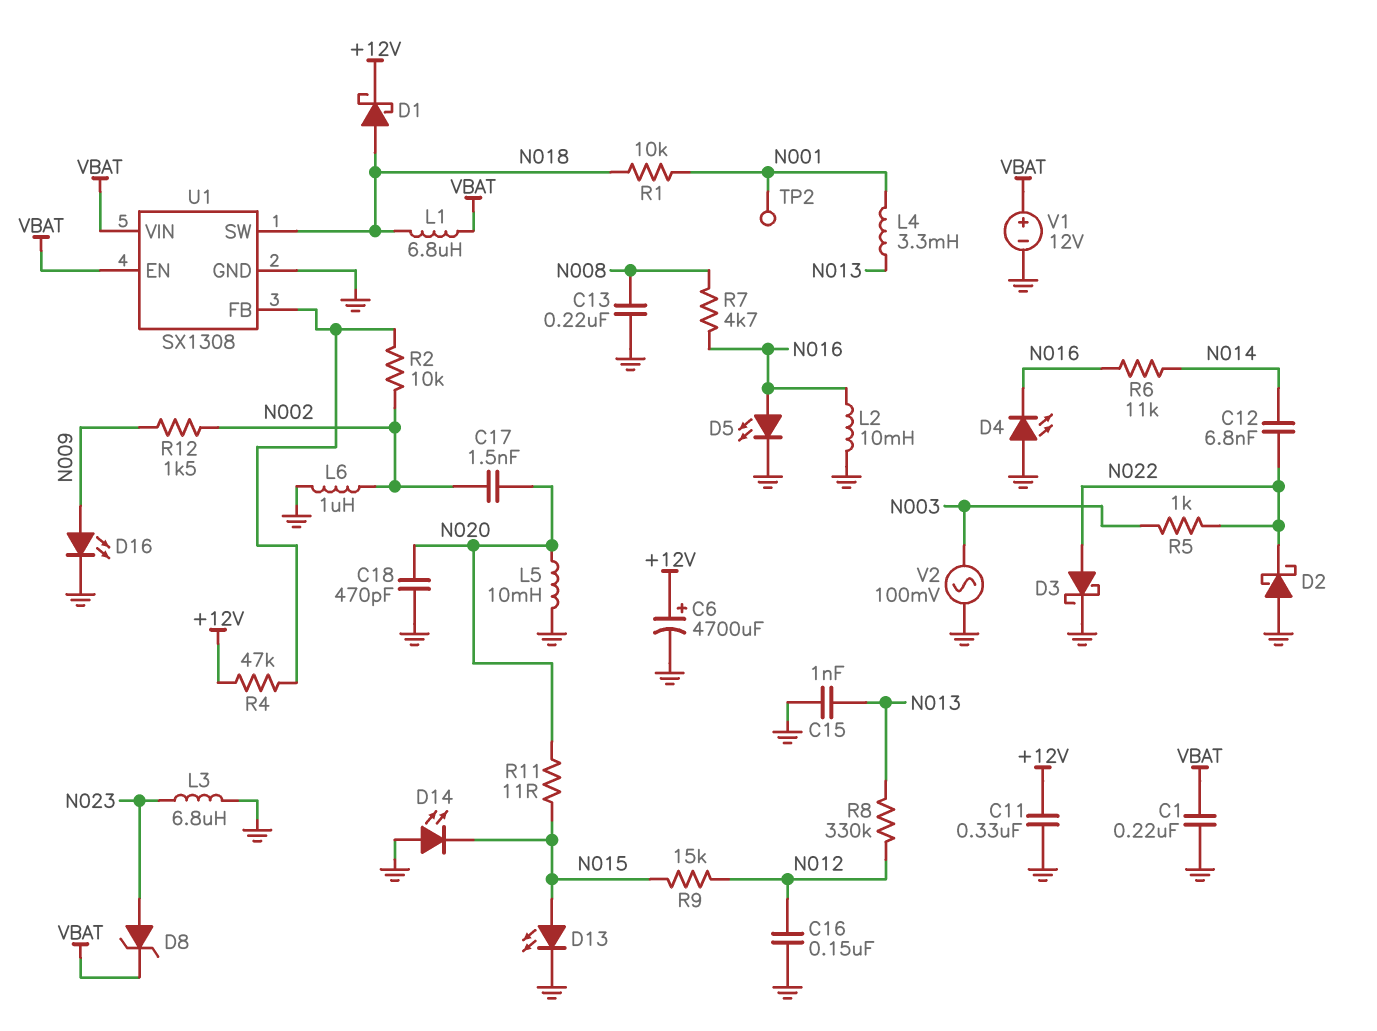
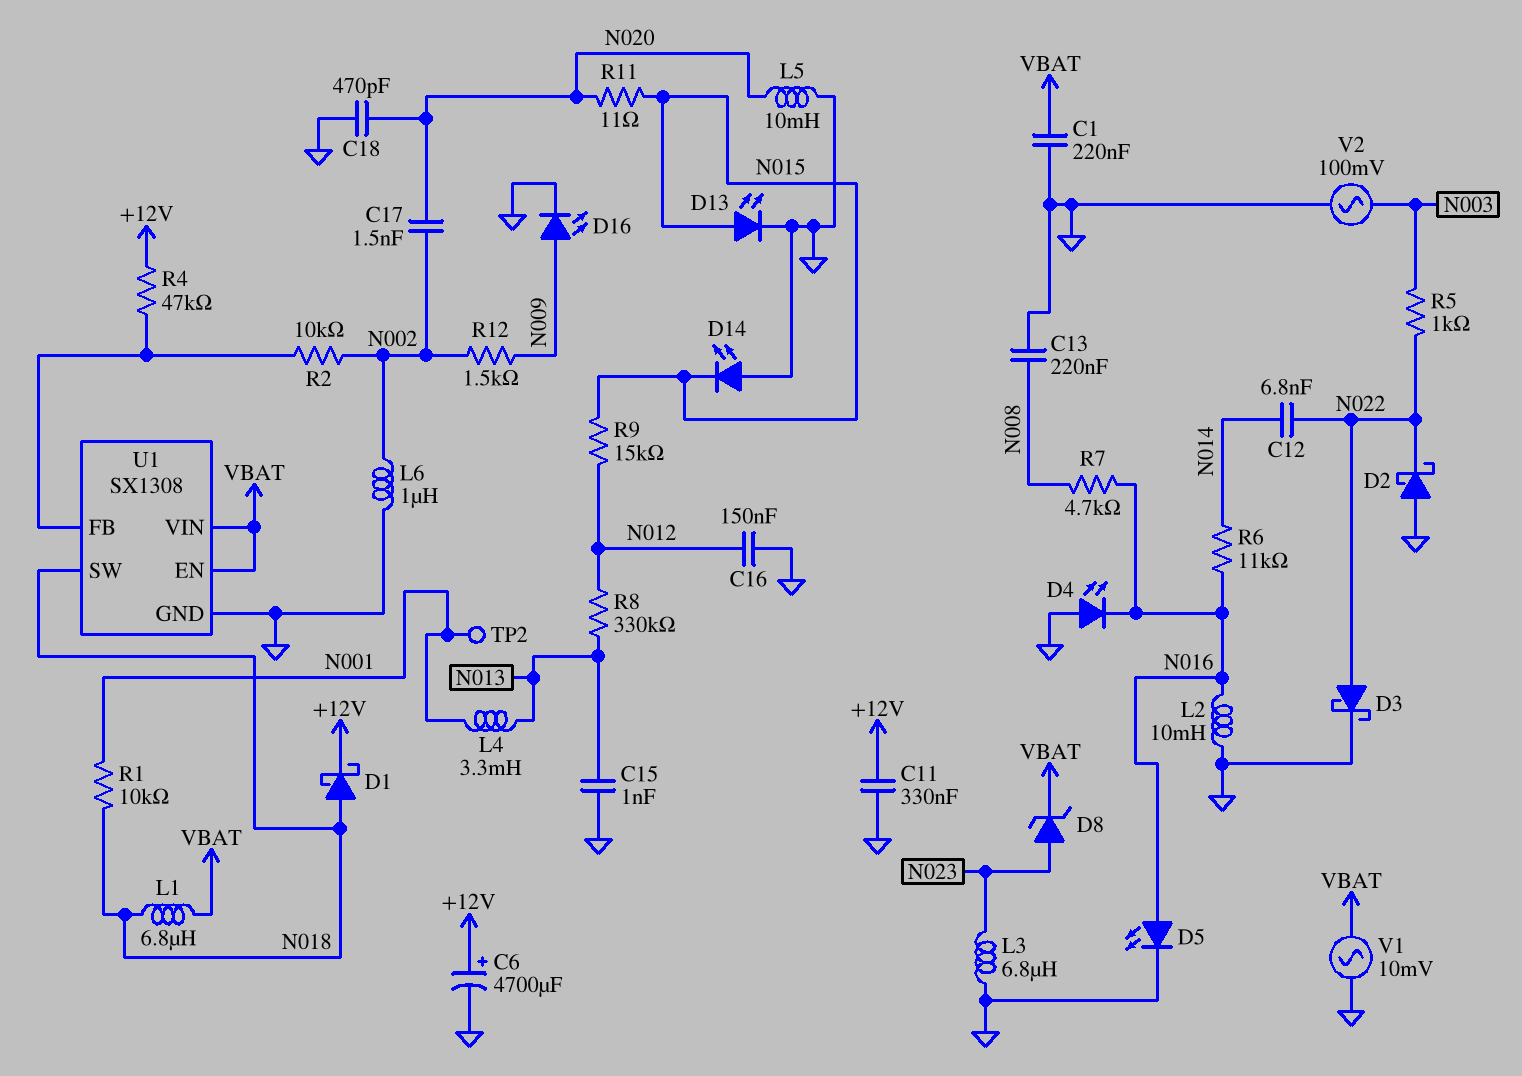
V1: 12V (plus VBAT, minus GND) -> AC 10mV (GND, VBAT)

